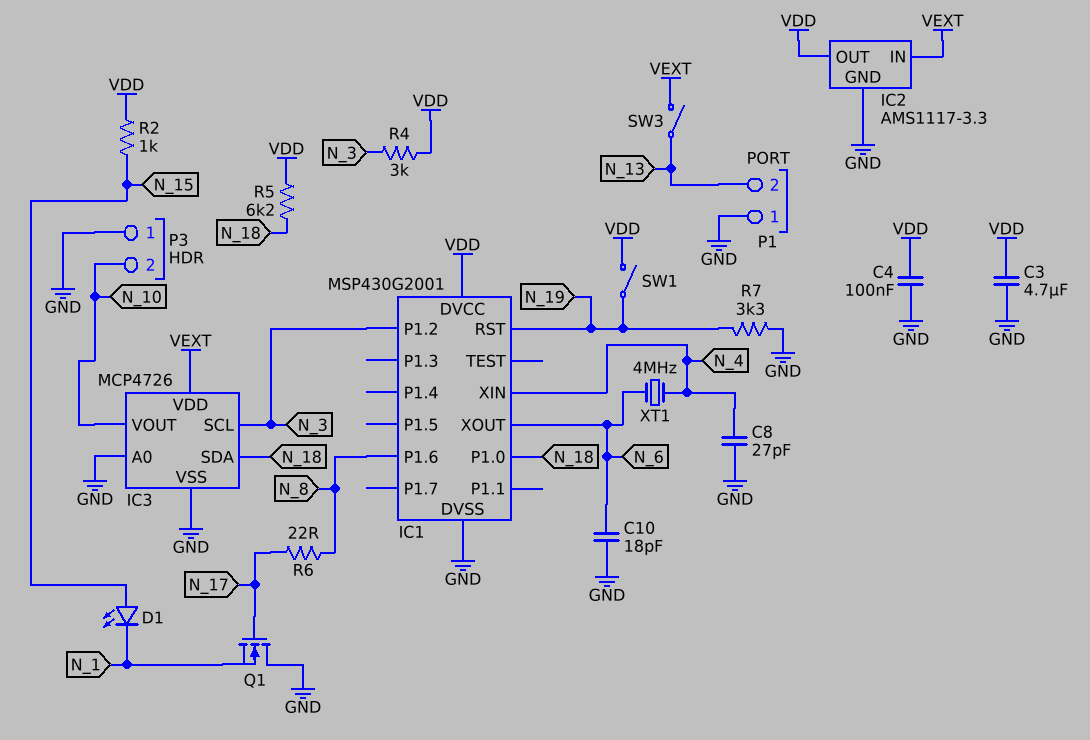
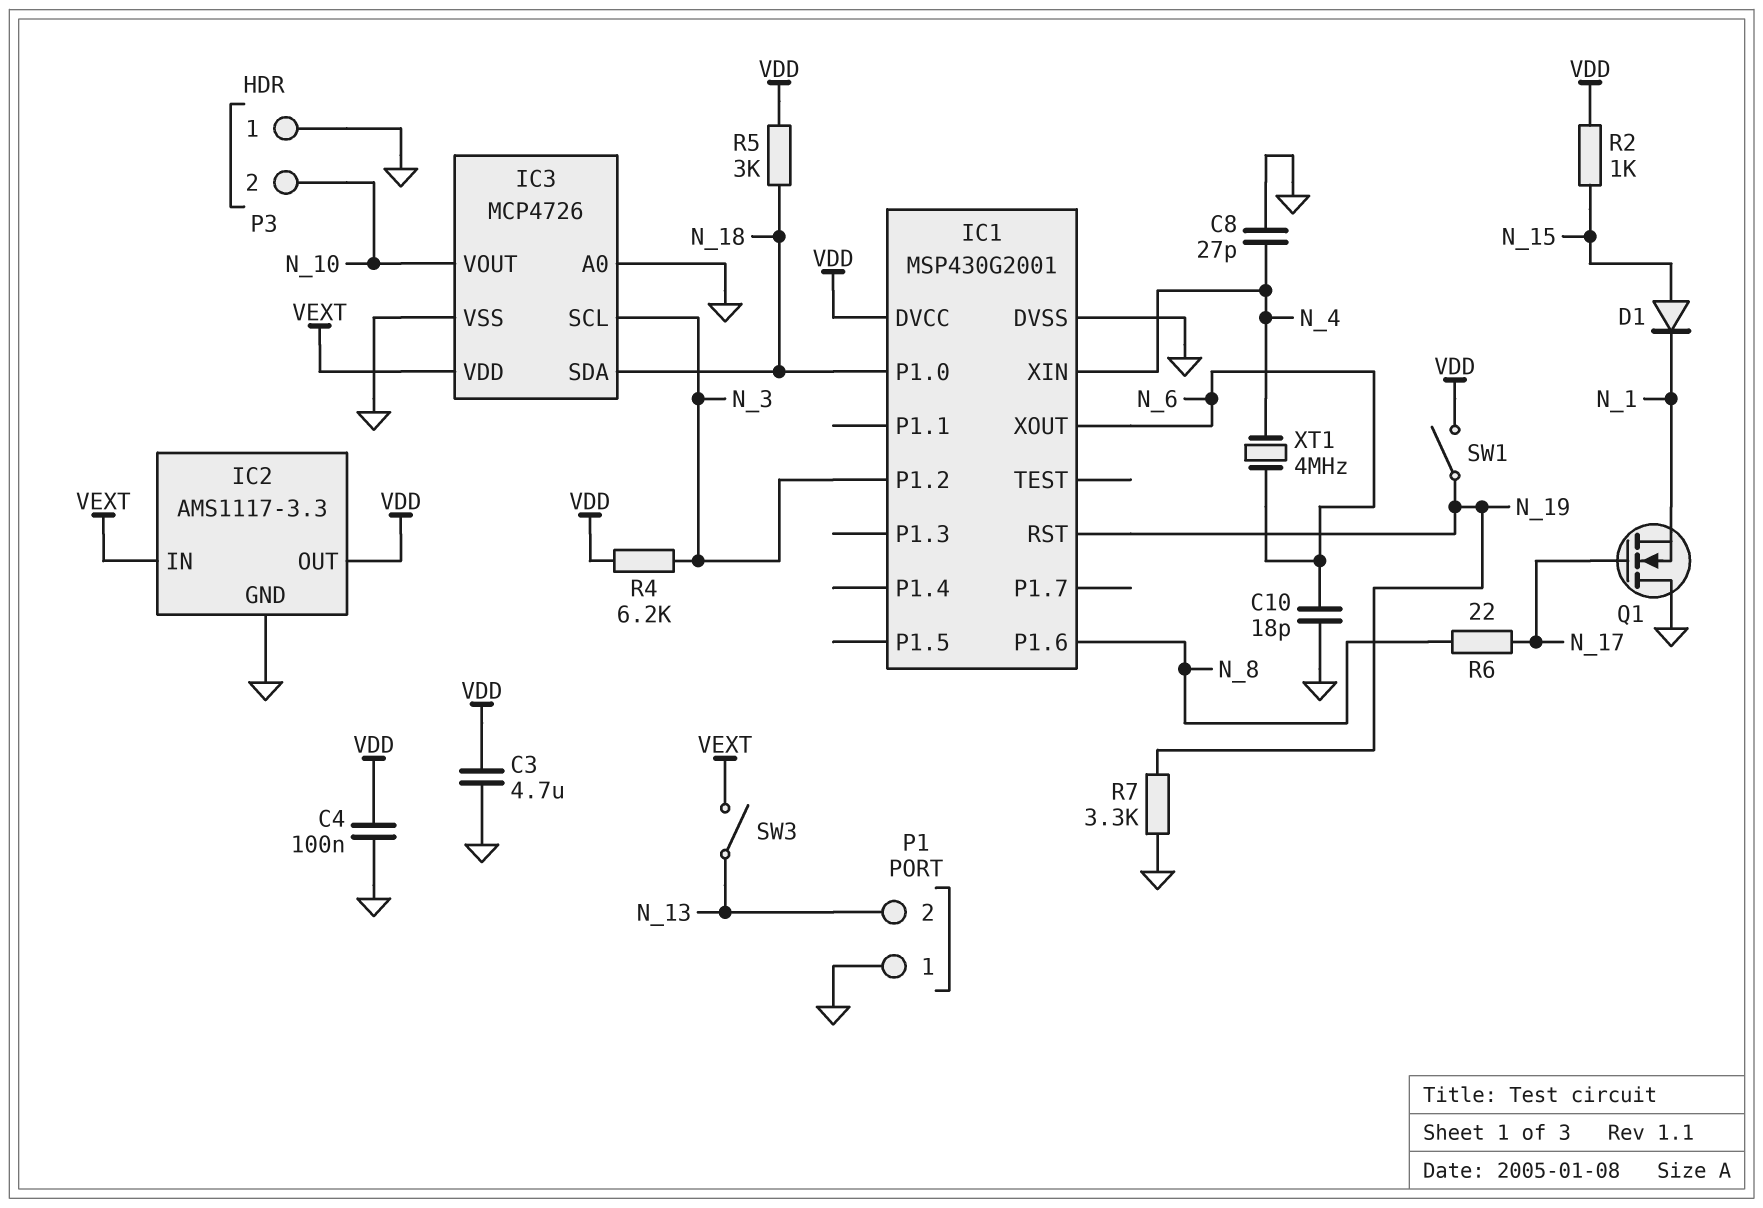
D1: LED (A N_15, K N_1) -> diode (A N_15, K N_1)
R4: 3k (N_3, VDD) -> 6.2k (N_3, VDD)
R5: 6.2k (N_18, VDD) -> 3k (N_18, VDD)

